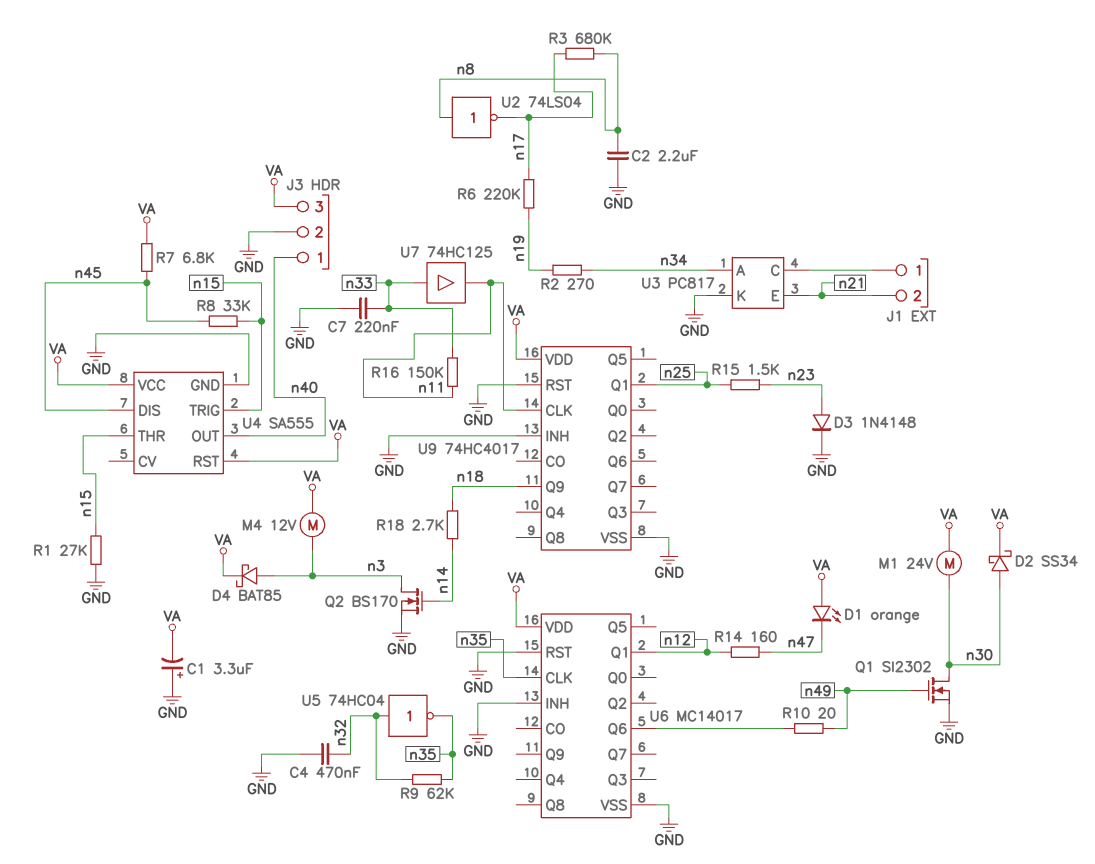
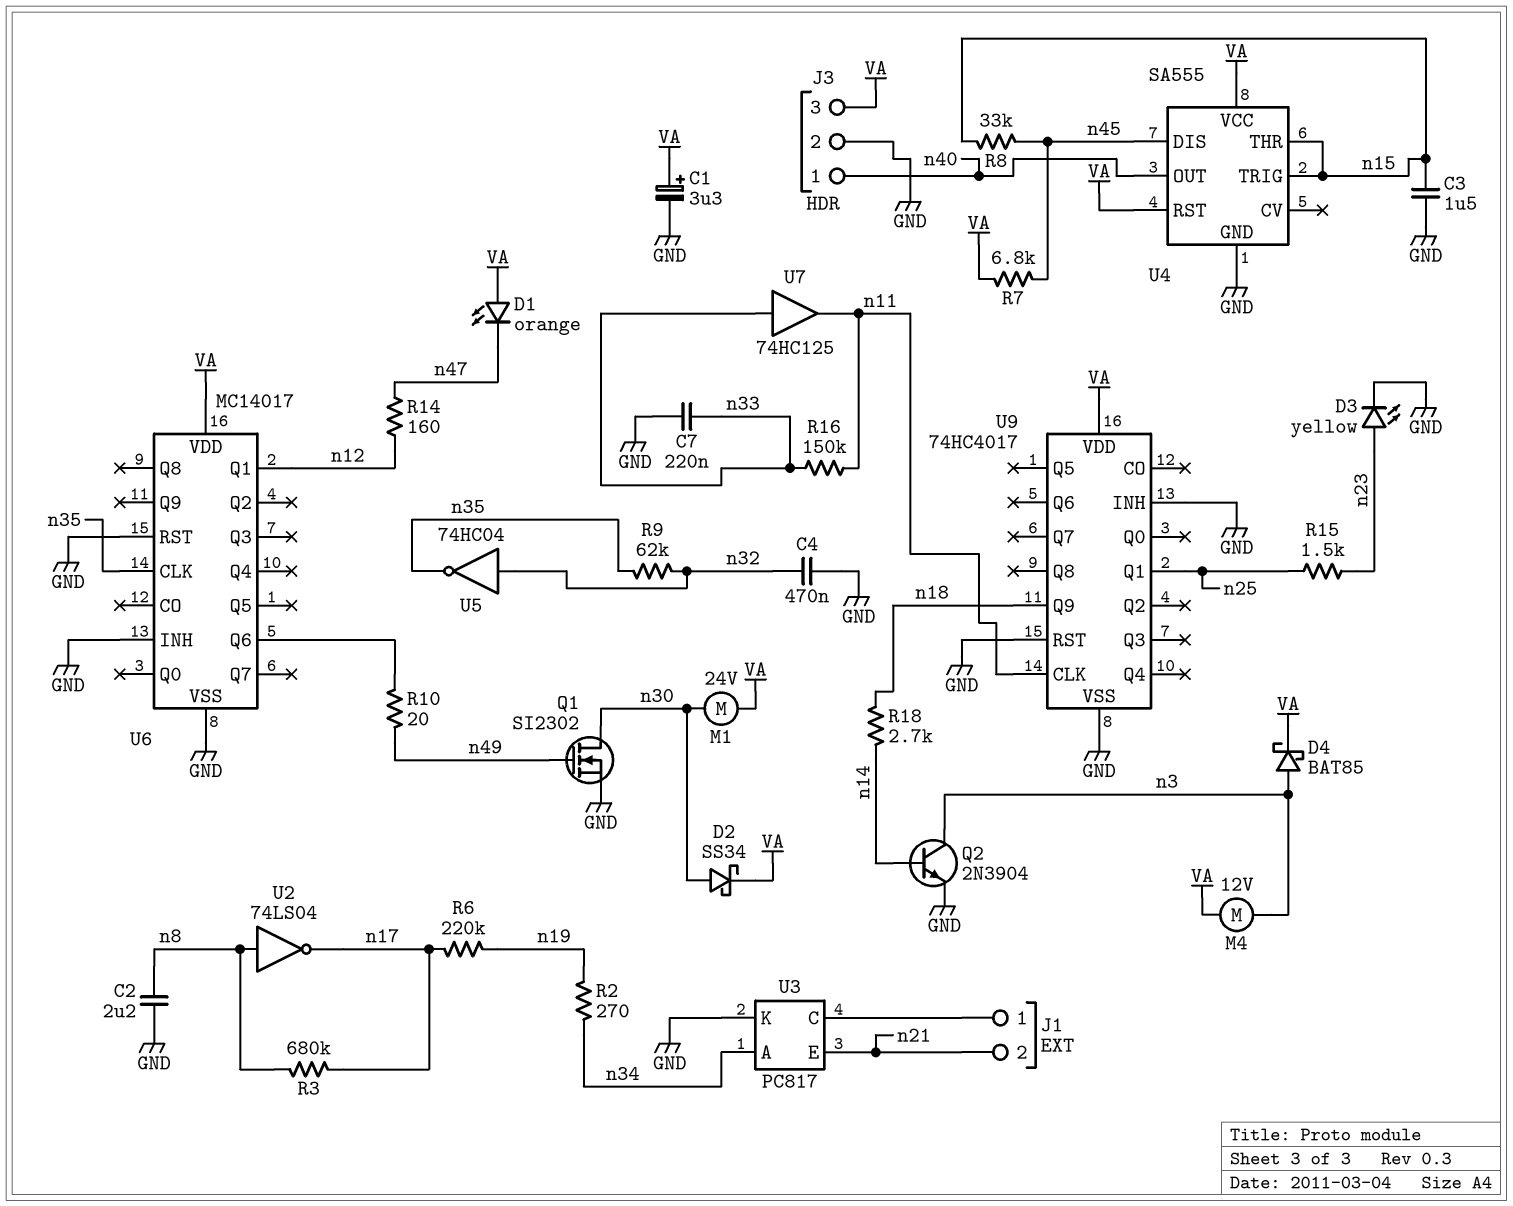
C1: 3.3uF (plus GND, minus VA) -> 3.3uF (plus VA, minus GND)
C3: none -> 1.5uF (GND, n15)
D3: diode 1N4148 (A n23, K GND) -> LED yellow (A n23, K GND)
Q2: NMOS BS170 (G n14, D n3, S GND) -> NPN 2N3904 (B n14, C n3, E GND)
R1: 27k (GND, n15) -> none

